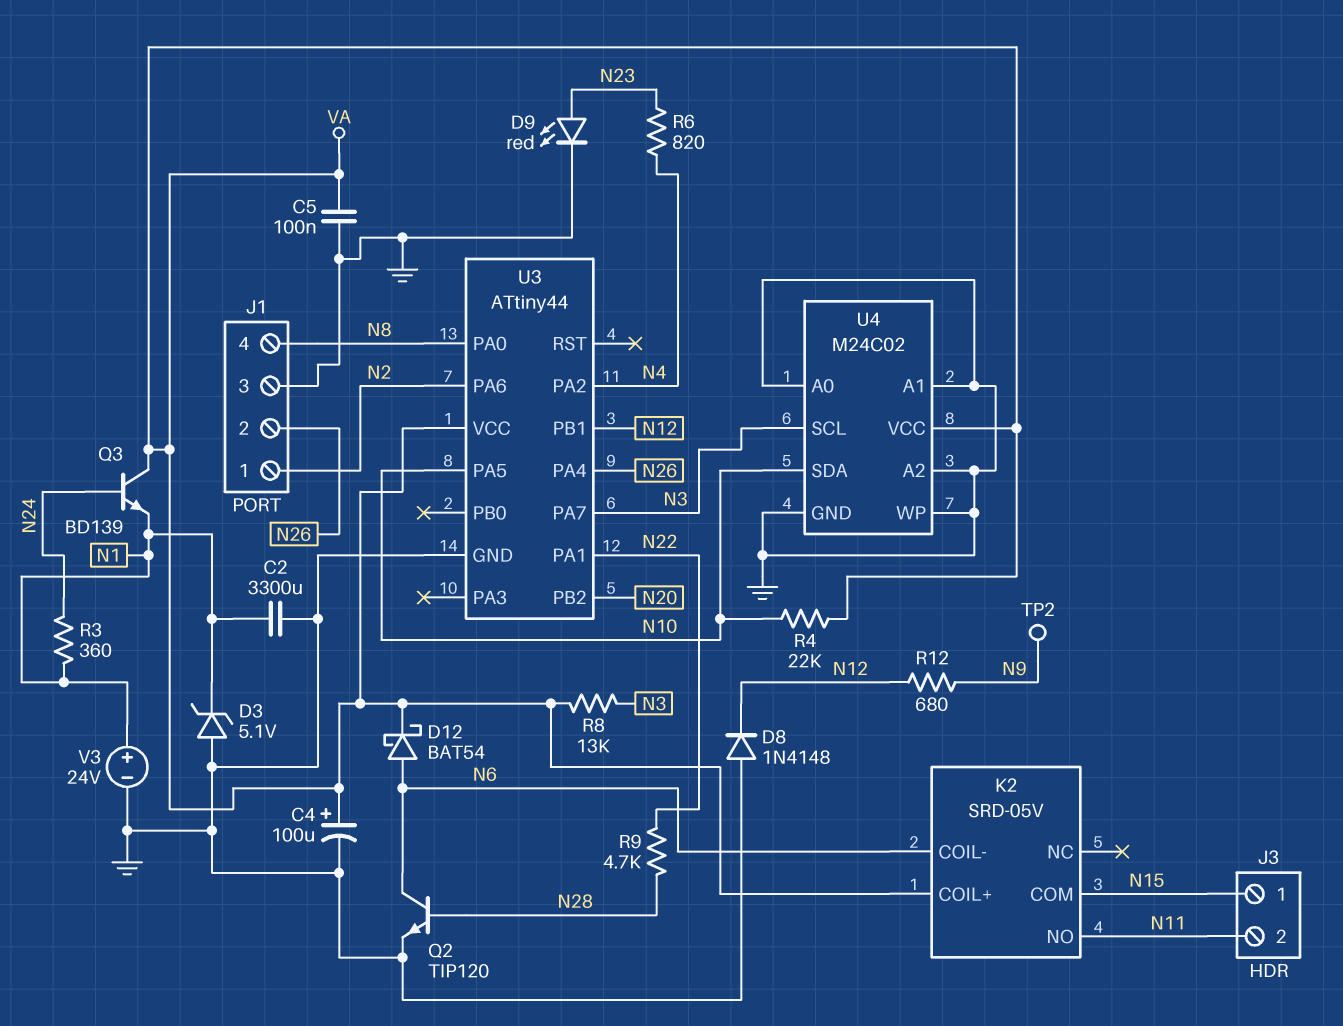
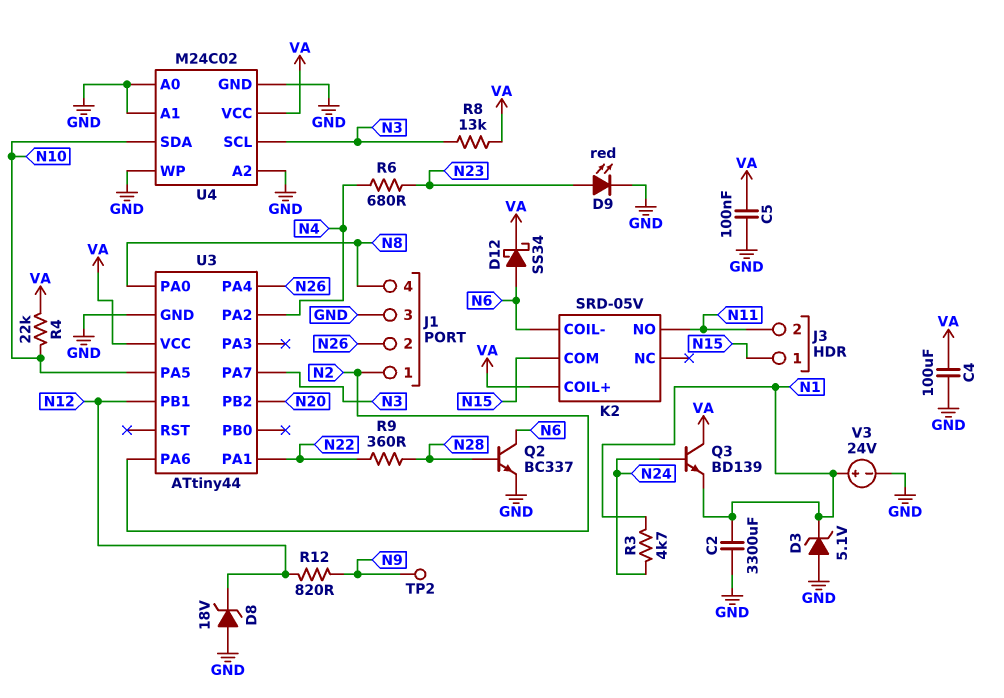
C4: 100uF (plus VA, minus GND) -> 100uF (GND, VA)
D8: diode 1N4148 (A GND, K N12) -> zener 18V (A GND, K N12)
D12: schottky BAT54 (A N6, K VA) -> schottky SS34 (A N6, K VA)
Q2: NPN TIP120 (B N28, C N6, E GND) -> NPN BC337 (B N28, C N6, E GND)
R3: 360 (N1, N24) -> 4.7k (N1, N24)
R6: 820 (N4, N23) -> 680 (N4, N23)
R9: 4.7k (N22, N28) -> 360 (N22, N28)
R12: 680 (N9, N12) -> 820 (N9, N12)

